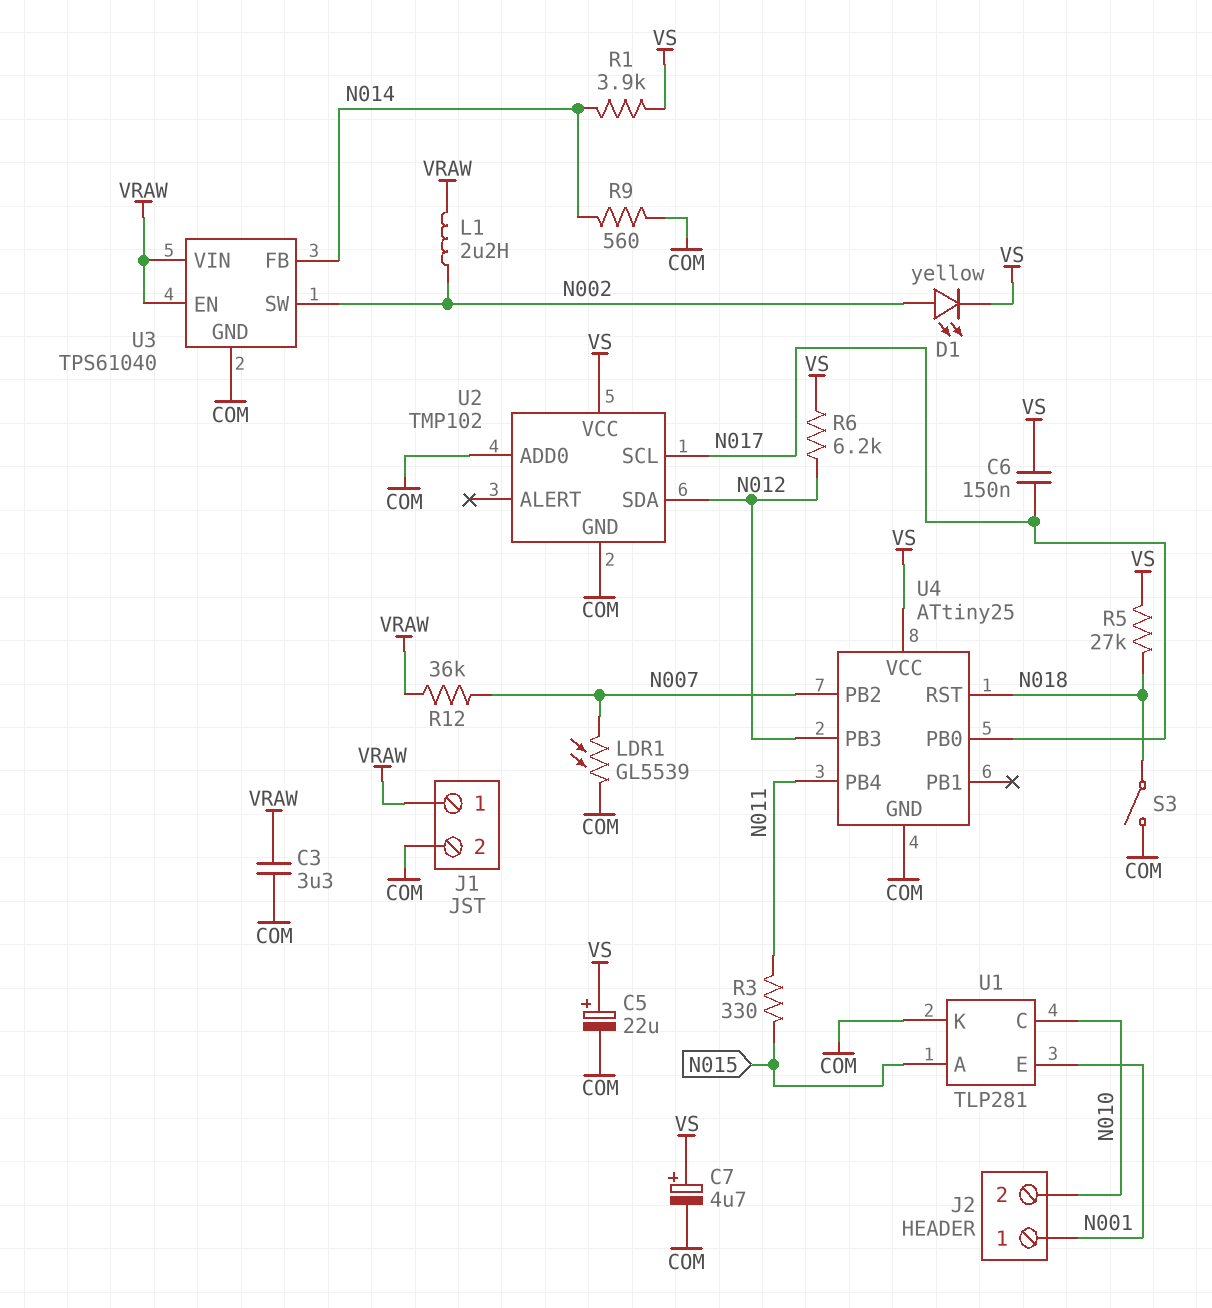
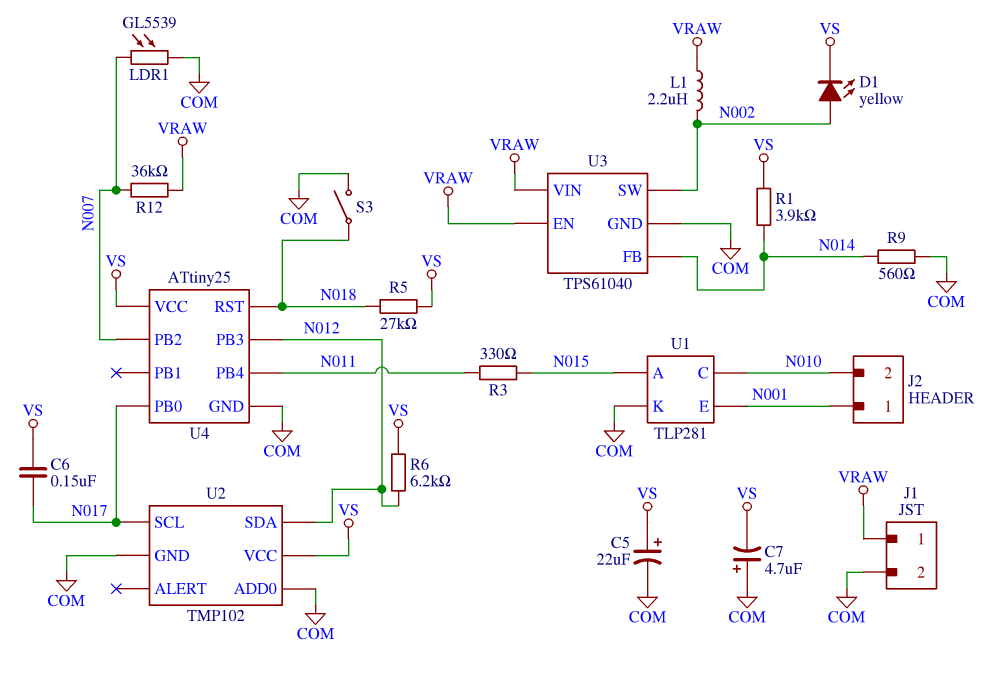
C3: 3.3uF (COM, VRAW) -> none
C7: 4.7uF (plus VS, minus COM) -> 4.7uF (plus COM, minus VS)

